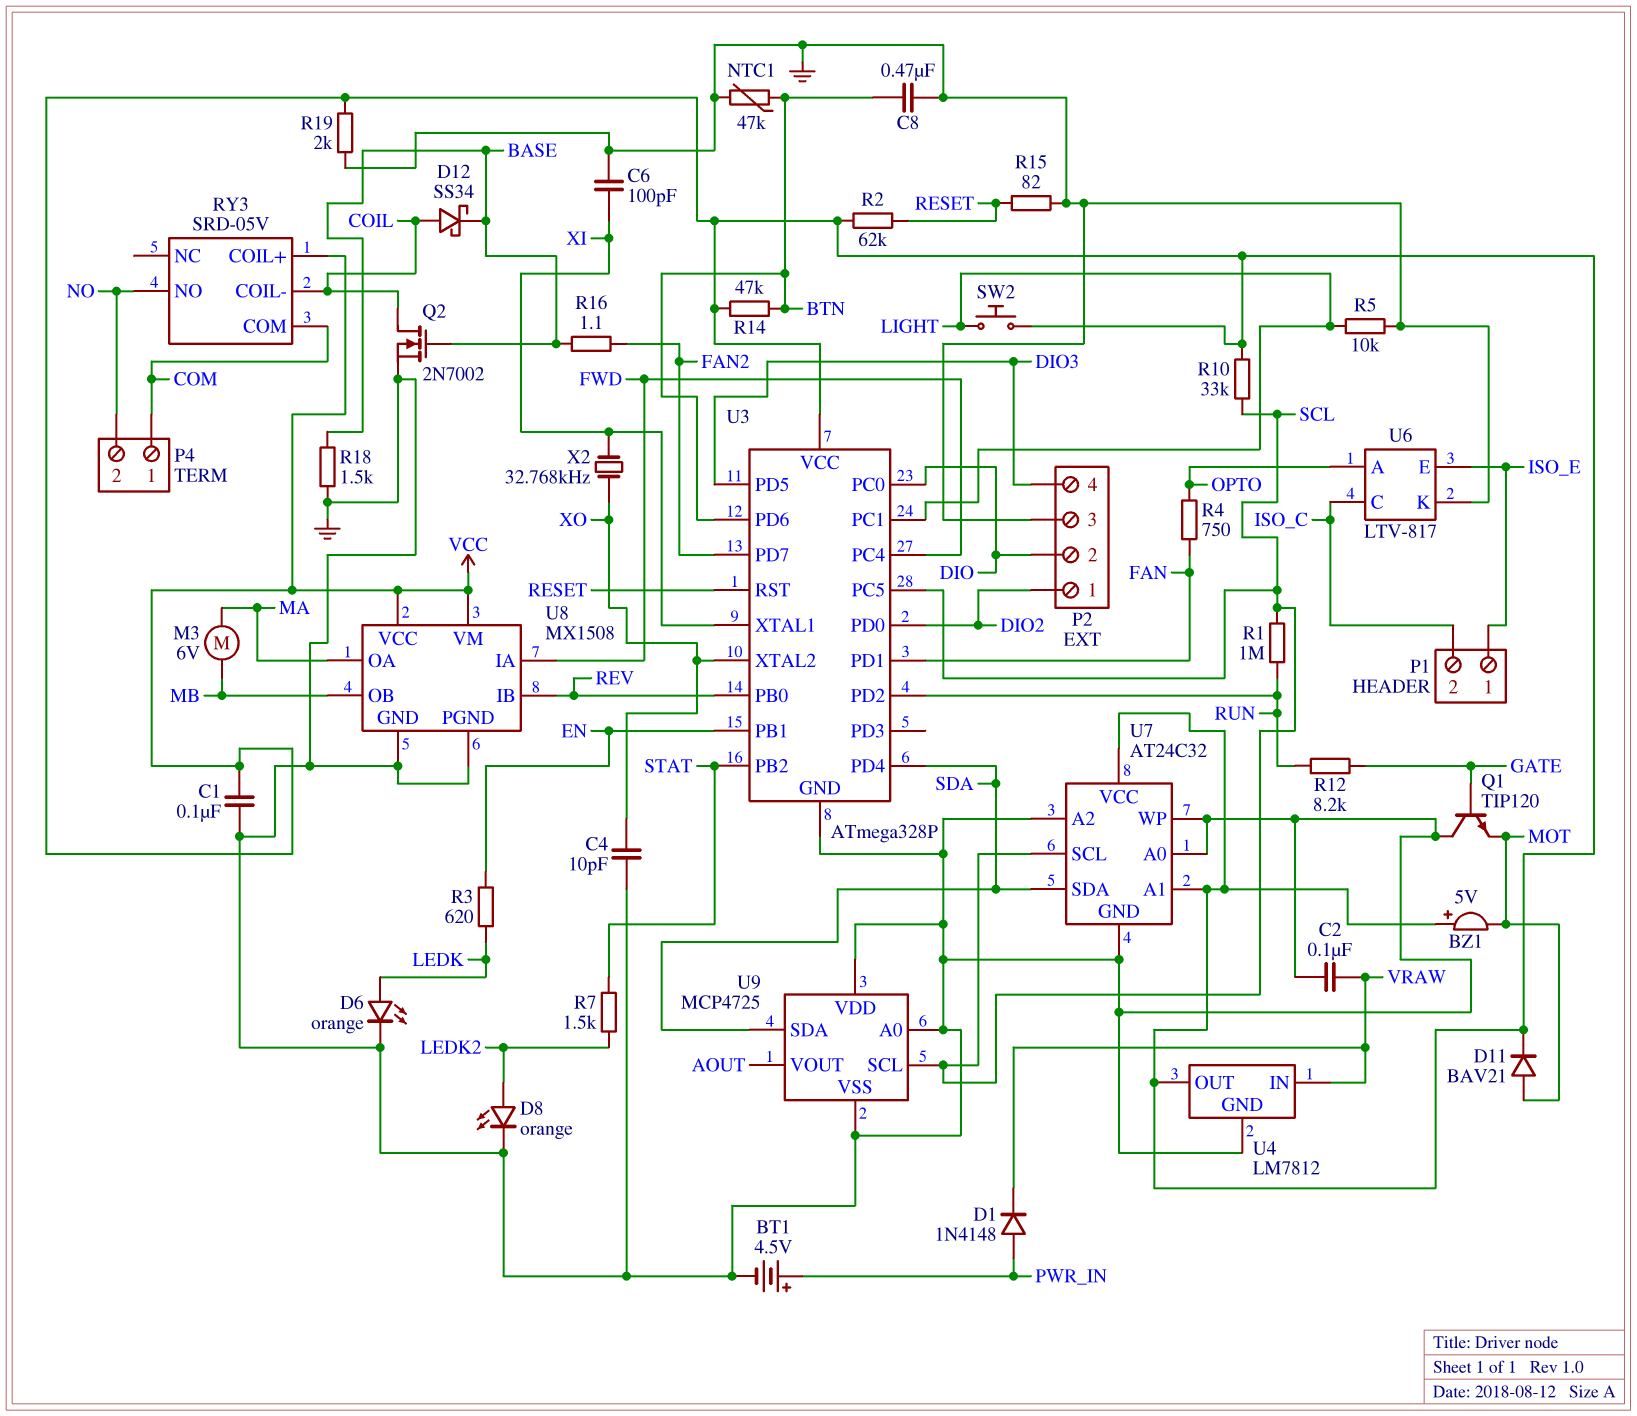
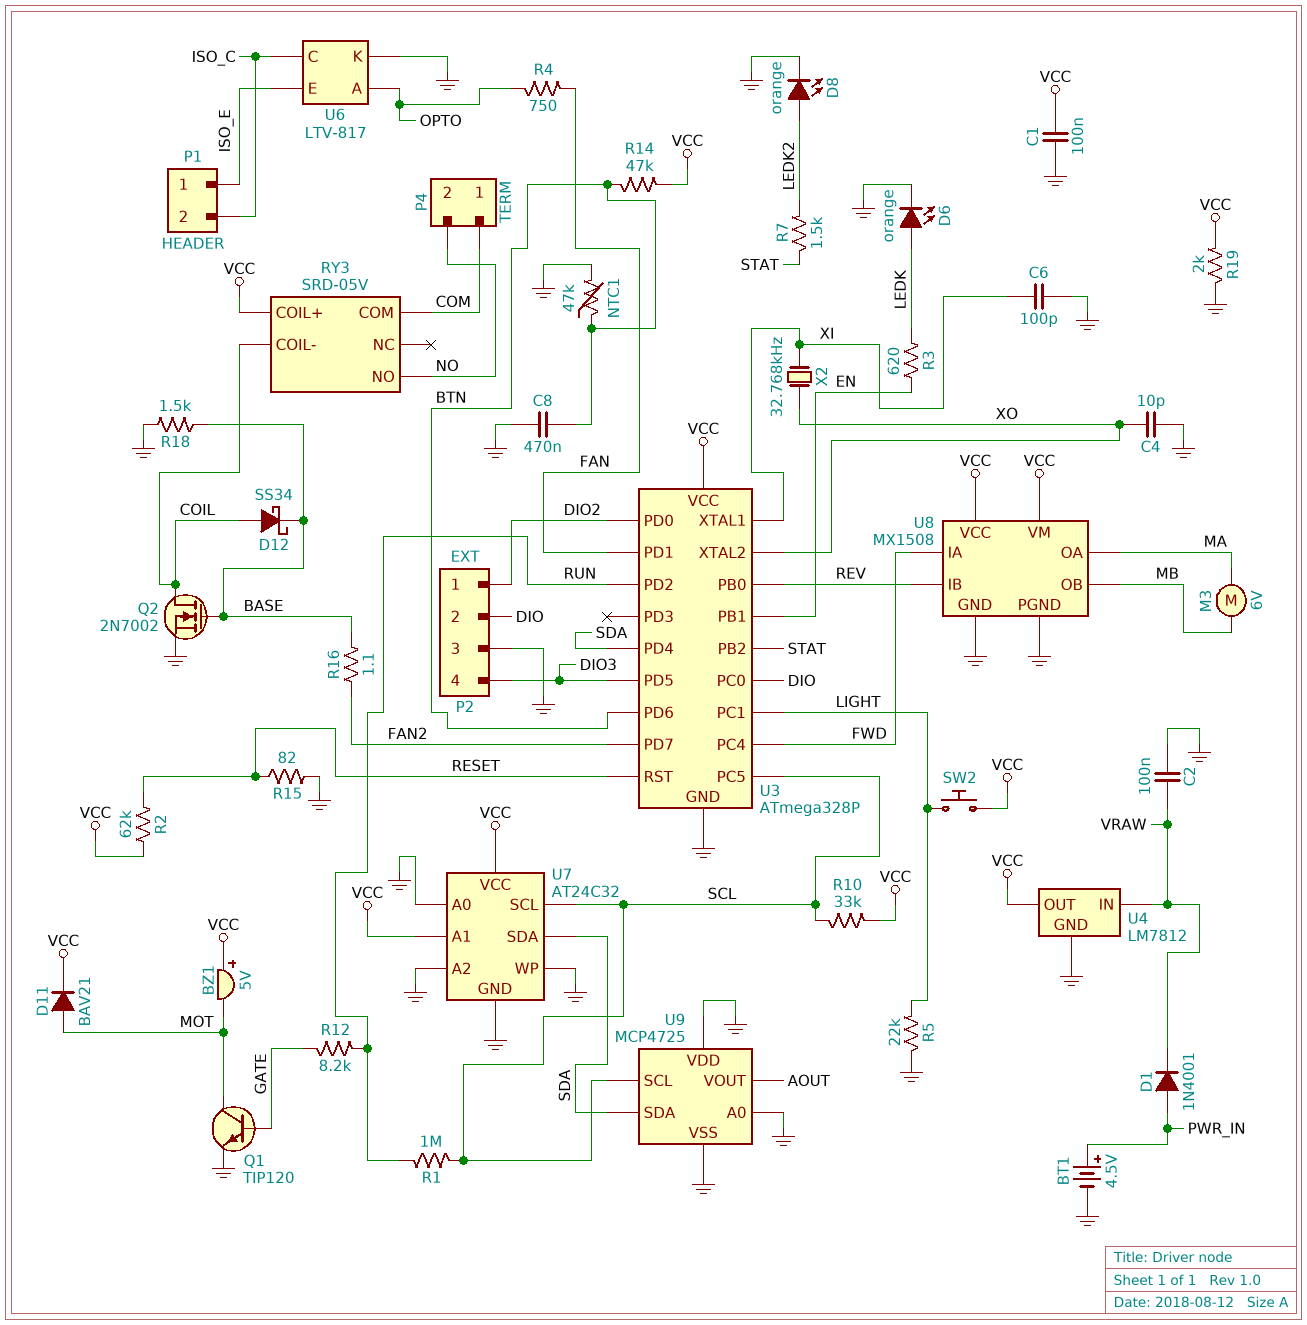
D1: diode 1N4148 (A PWR_IN, K VRAW) -> diode 1N4001 (A PWR_IN, K VRAW)
Q1: NPN TIP120 (B GATE, C GND, E MOT) -> NPN TIP120 (B GATE, C MOT, E GND)
R5: 10k (GND, LIGHT) -> 22k (GND, LIGHT)

